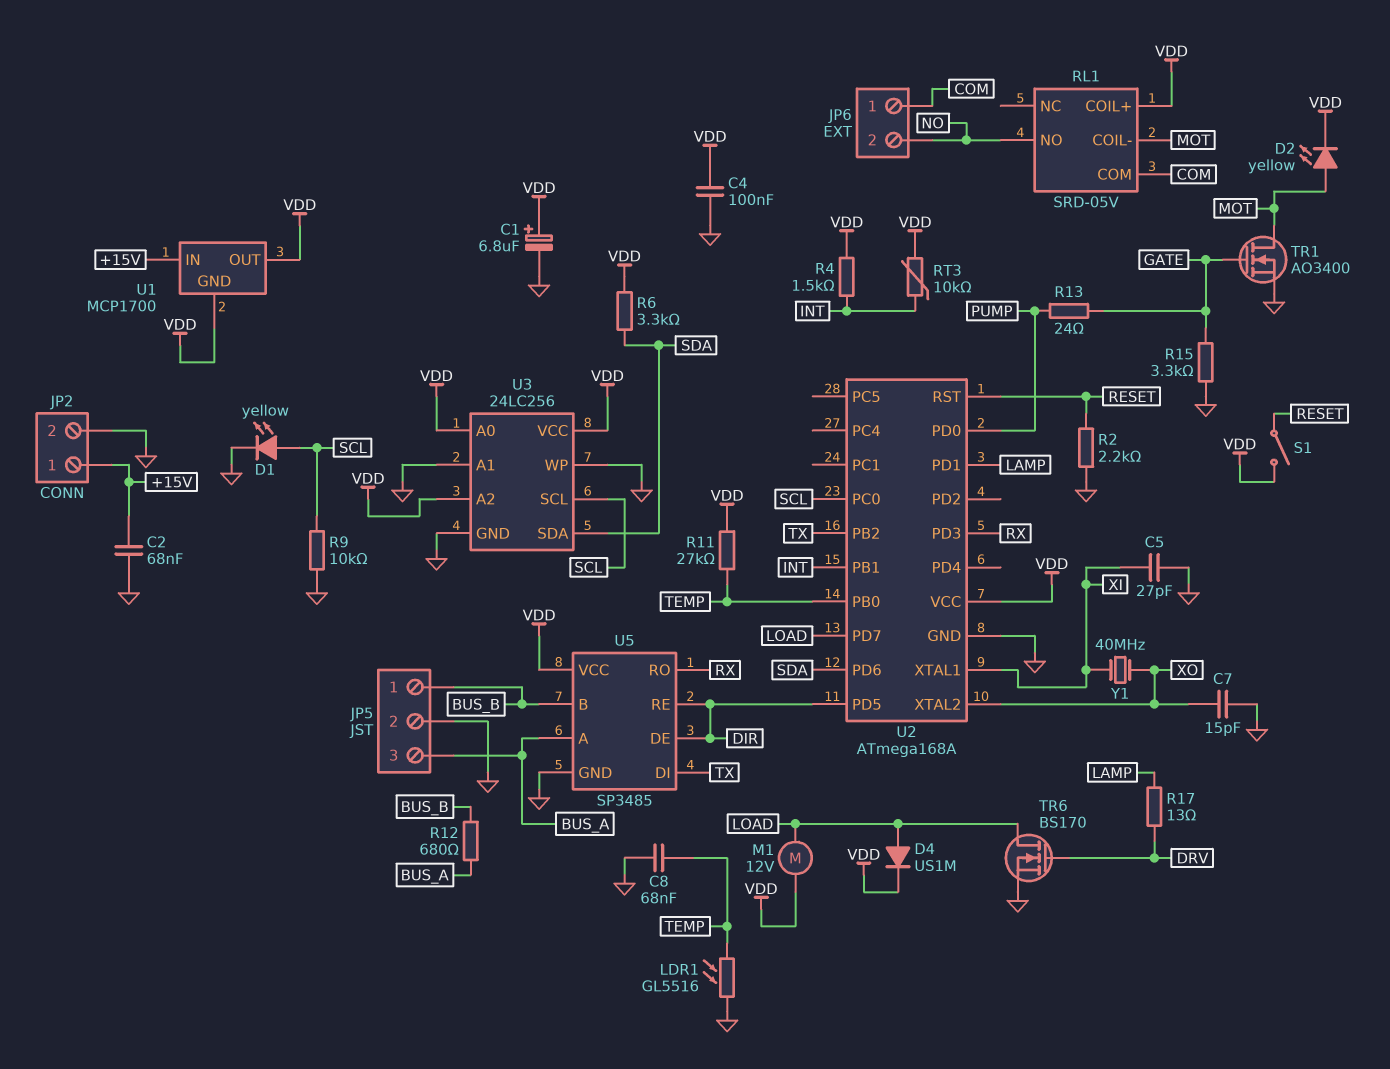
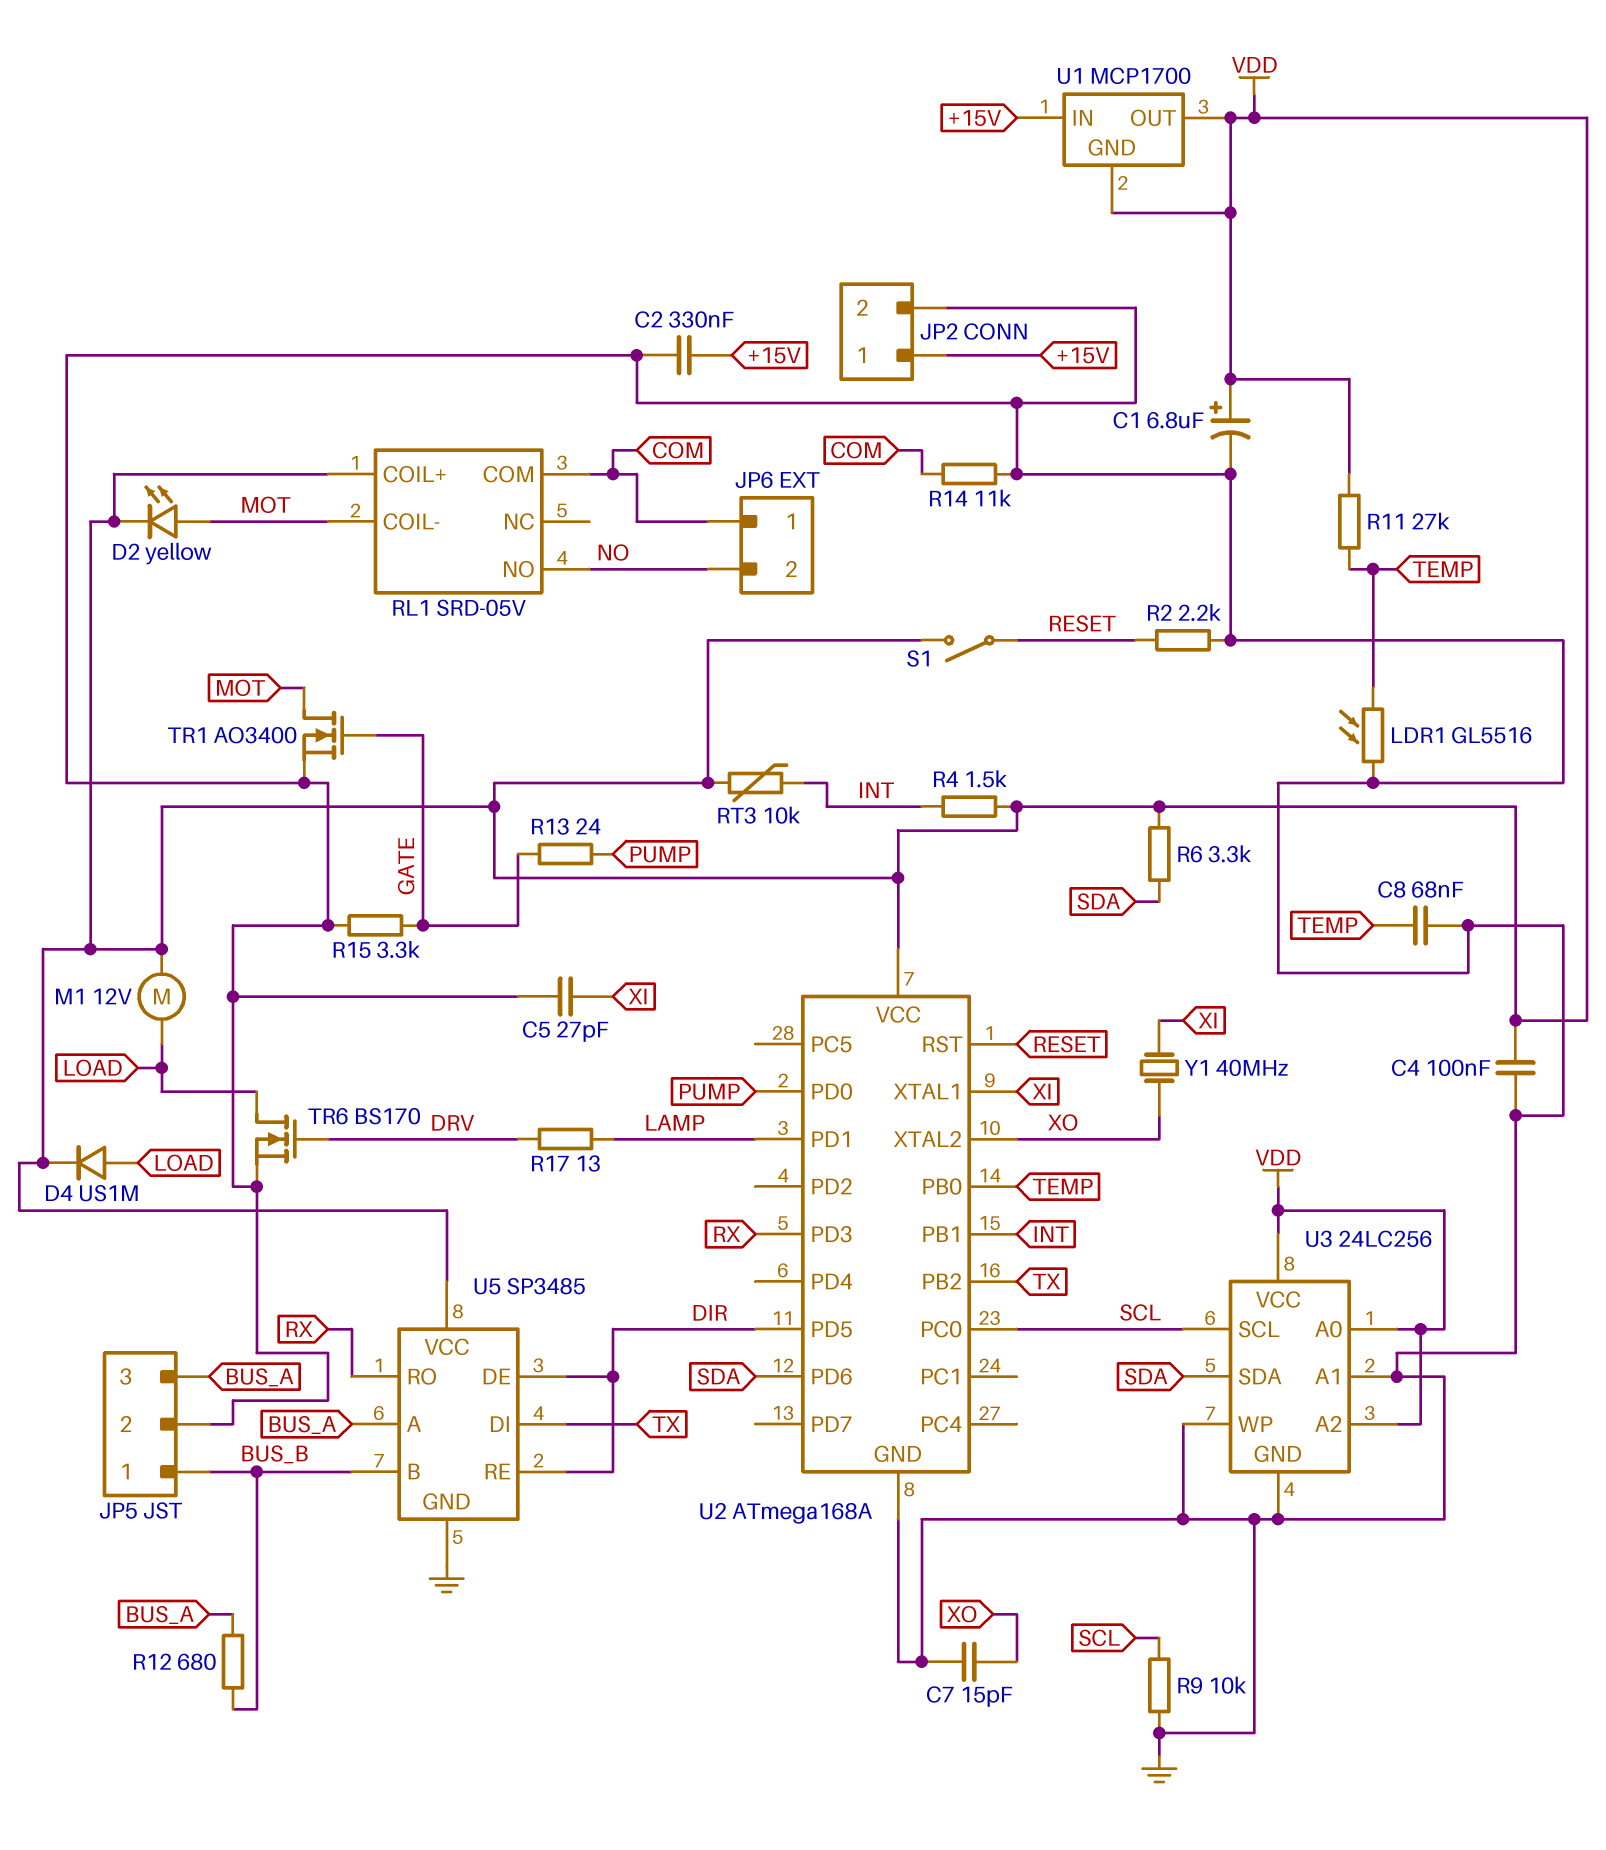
C2: 68nF (+15V, GND) -> 330nF (+15V, GND)
D1: LED yellow (A SCL, K GND) -> none
R14: none -> 11k (COM, GND)
U2 pin PD7: LOAD -> none

